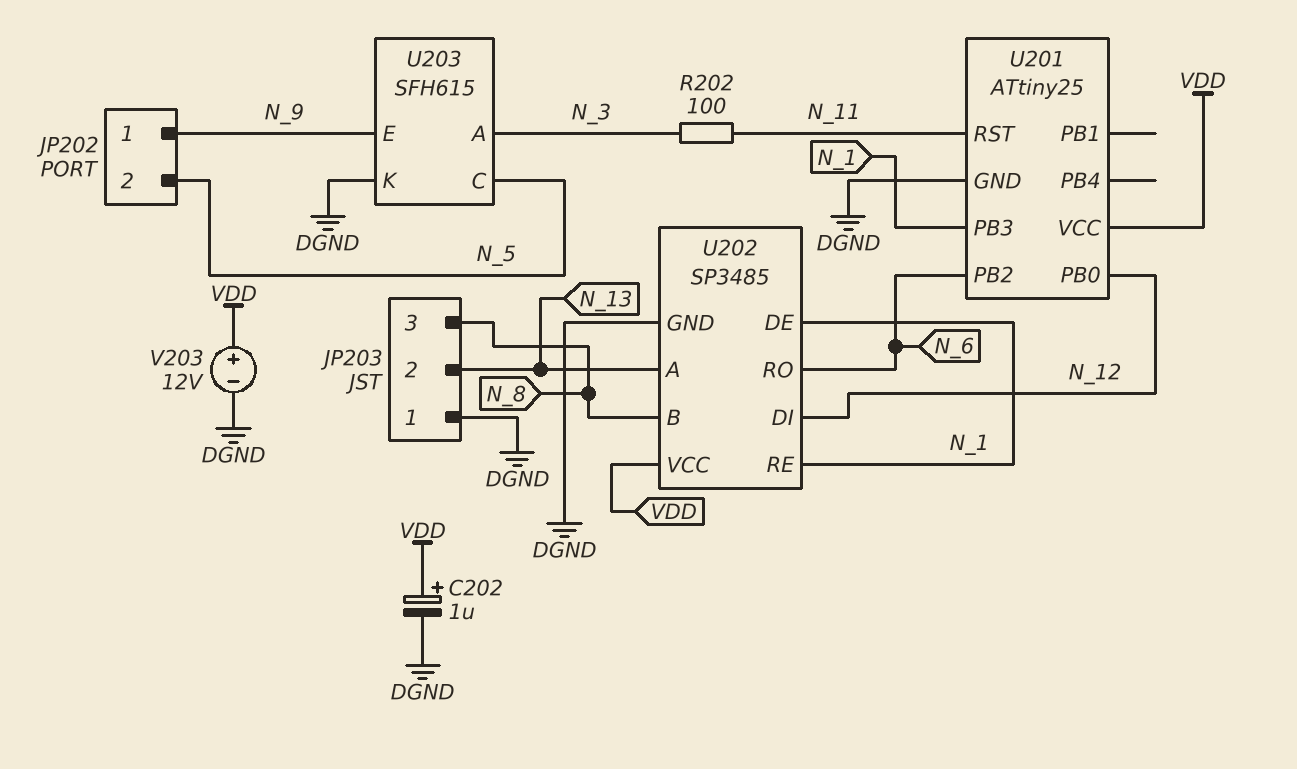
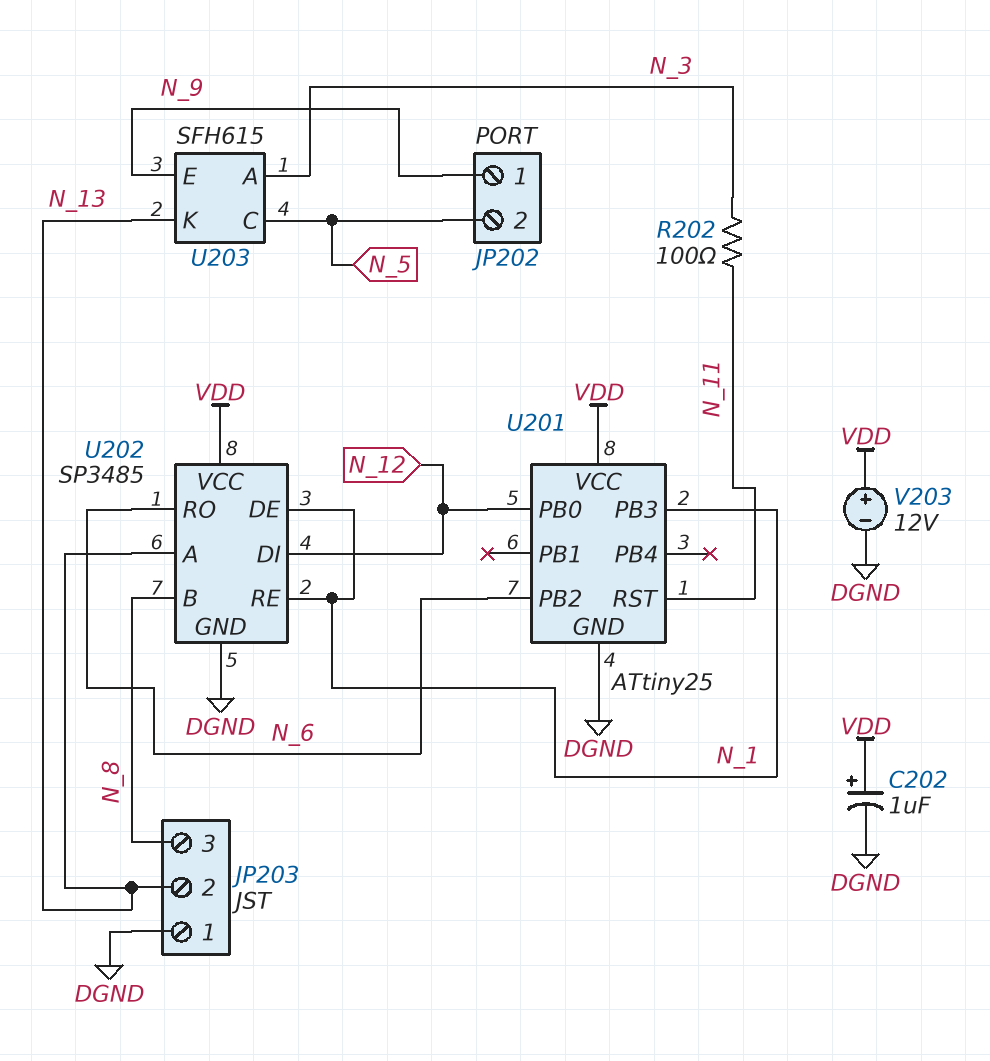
U203 pin K: DGND -> N_13

